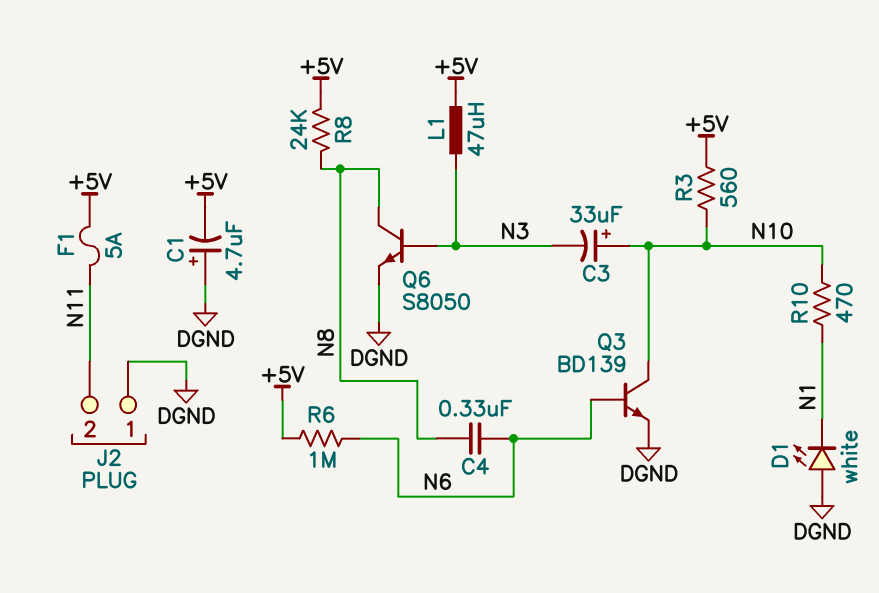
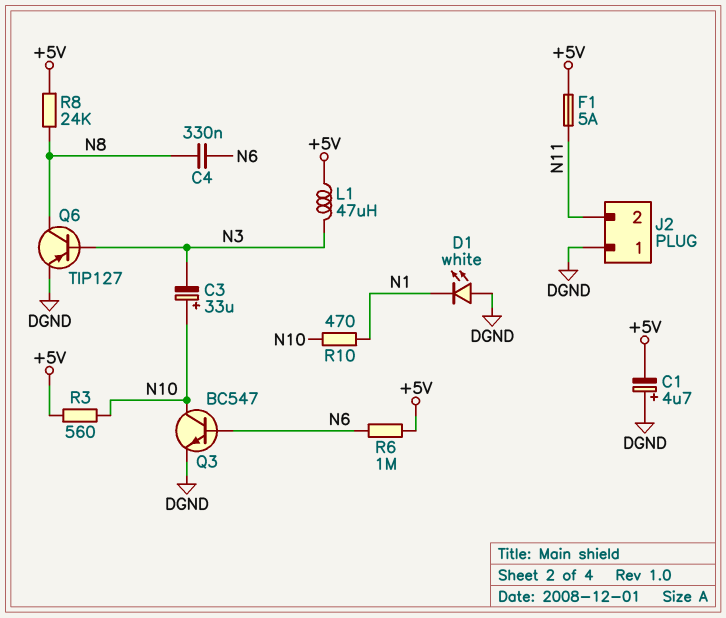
Q3: NPN BD139 (B N6, C N10, E DGND) -> NPN BC547 (B N6, C N10, E DGND)
Q6: NPN S8050 (B N3, C N8, E DGND) -> PNP TIP127 (B N3, C N8, E DGND)

